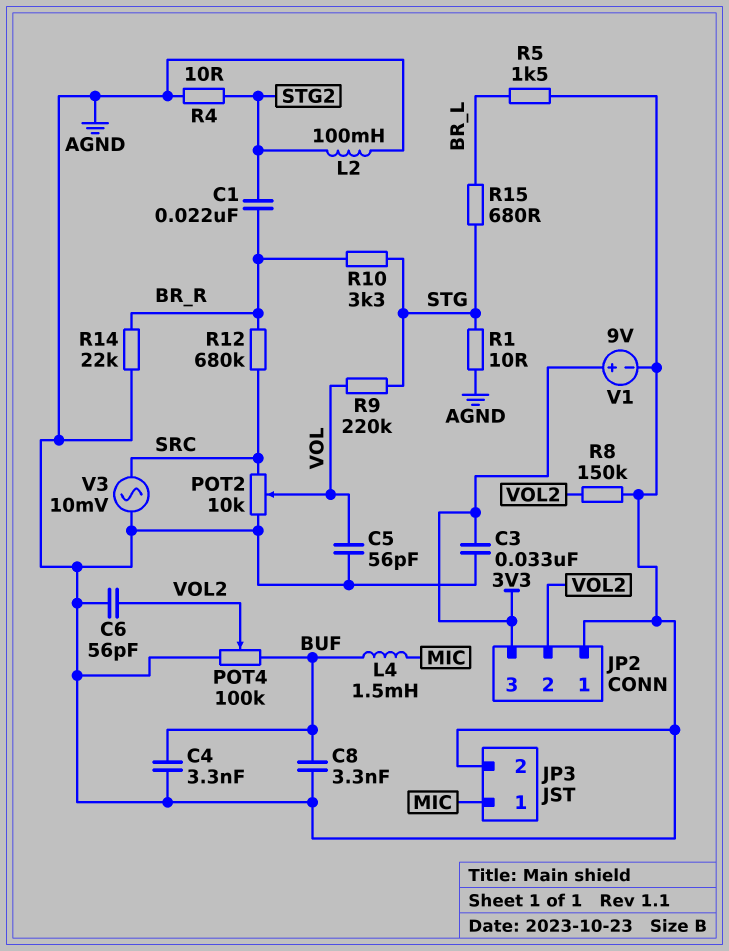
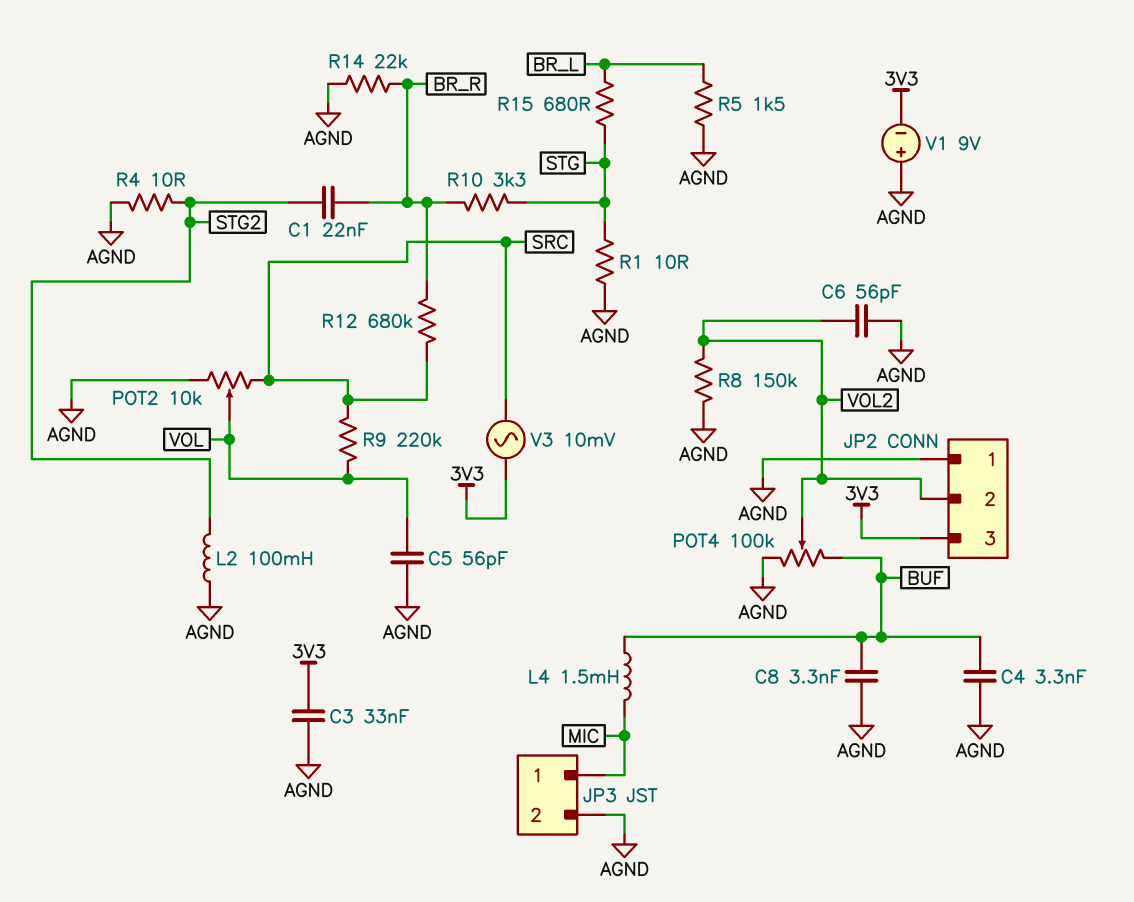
R9: 220k (STG, VOL) -> 220k (SRC, VOL)
V1: 9V (plus 3V3, minus AGND) -> 9V (plus AGND, minus 3V3)
V3: AC 10mV (AGND, SRC) -> AC 10mV (3V3, SRC)

